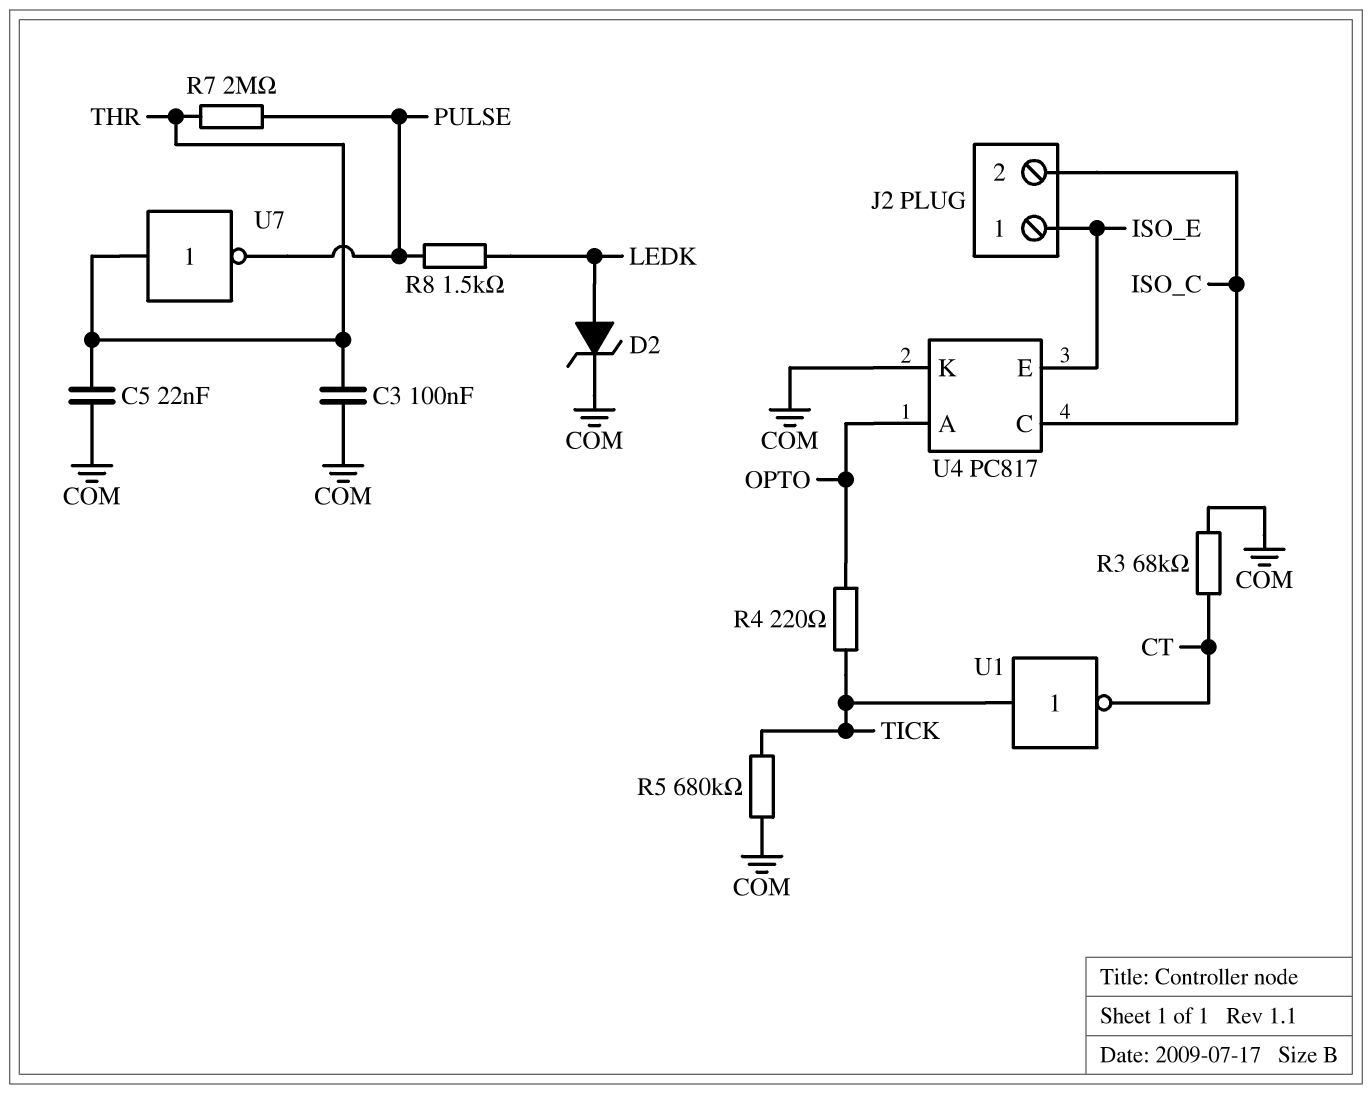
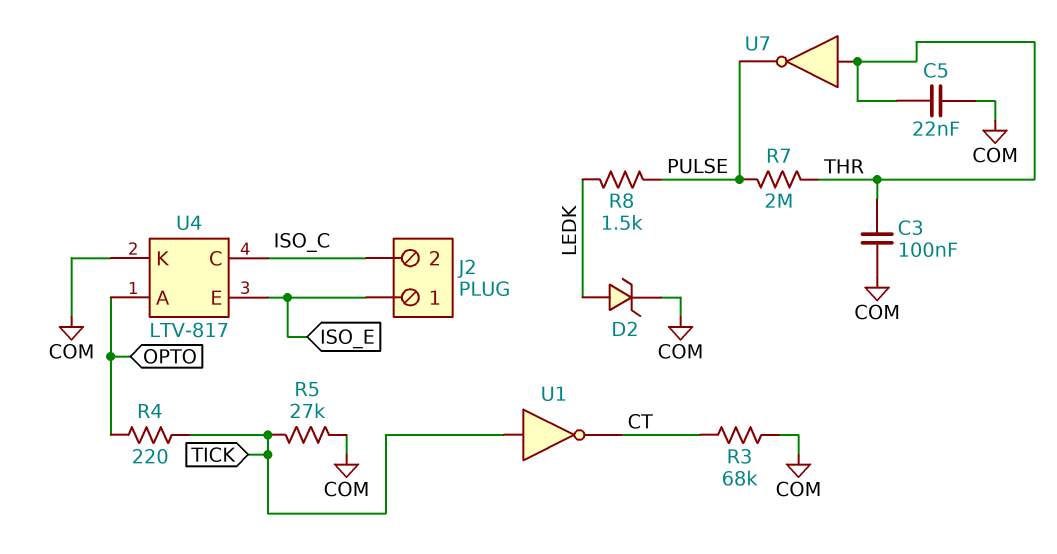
R5: 680k (COM, TICK) -> 27k (COM, TICK)
U4: PC817 -> LTV-817

